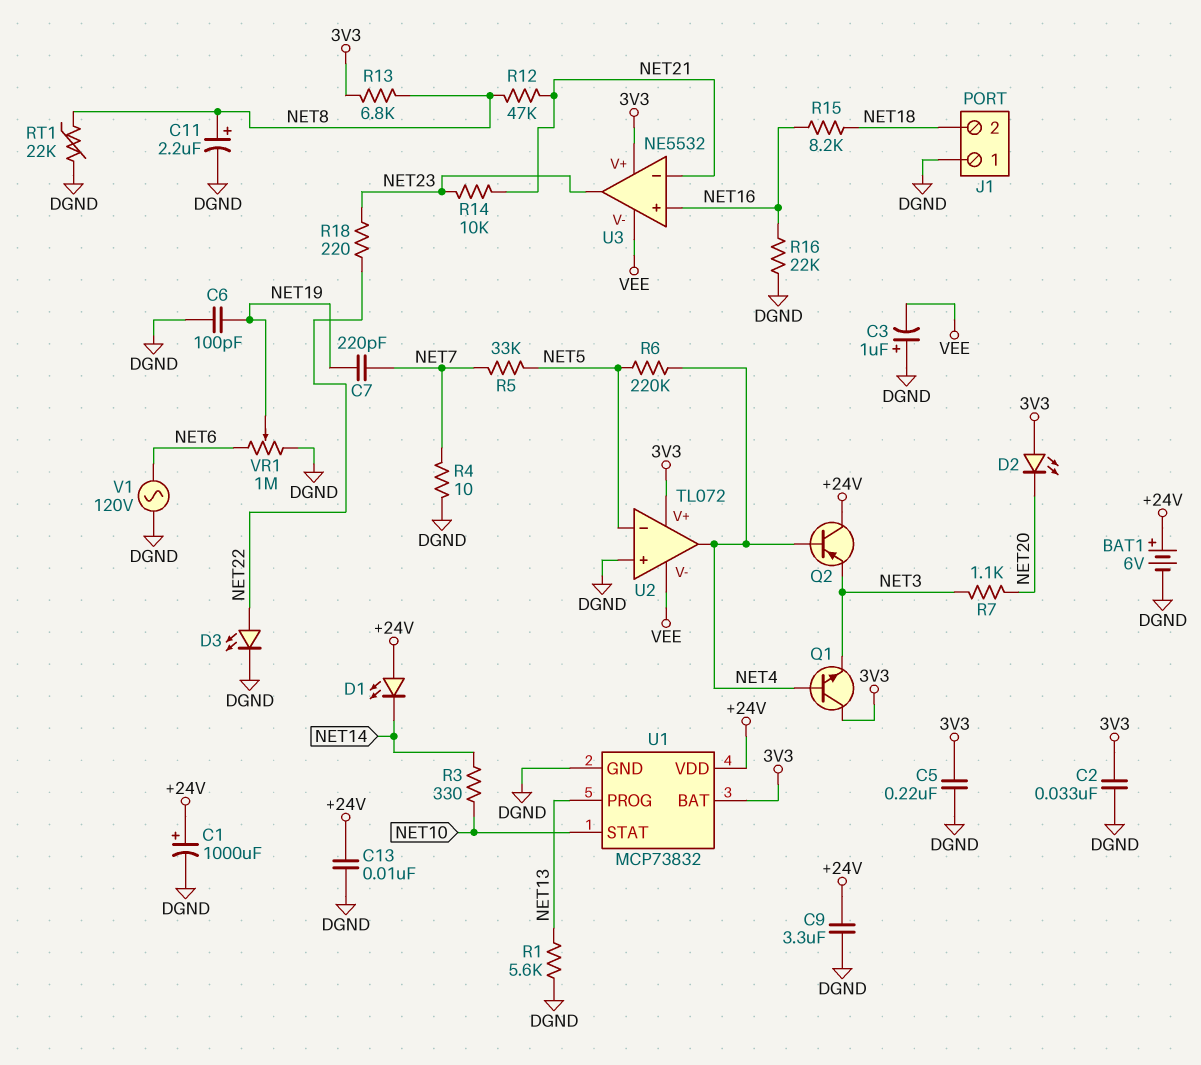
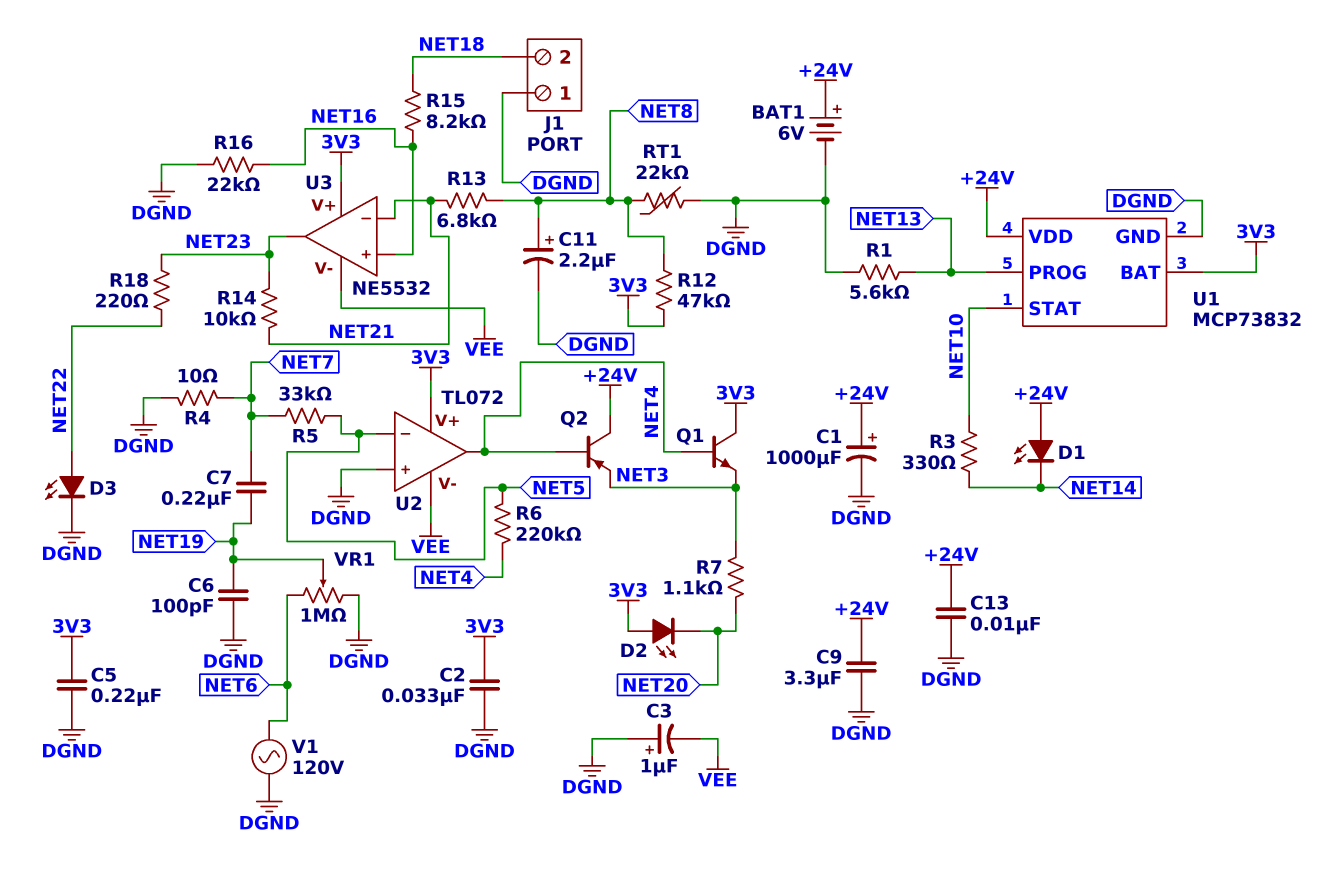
C7: 220pF (NET7, NET19) -> 220nF (NET7, NET19)
R12: 47k (NET8, NET21) -> 47k (3V3, NET8)
R13: 6.8k (3V3, NET8) -> 6.8k (NET8, NET21)

